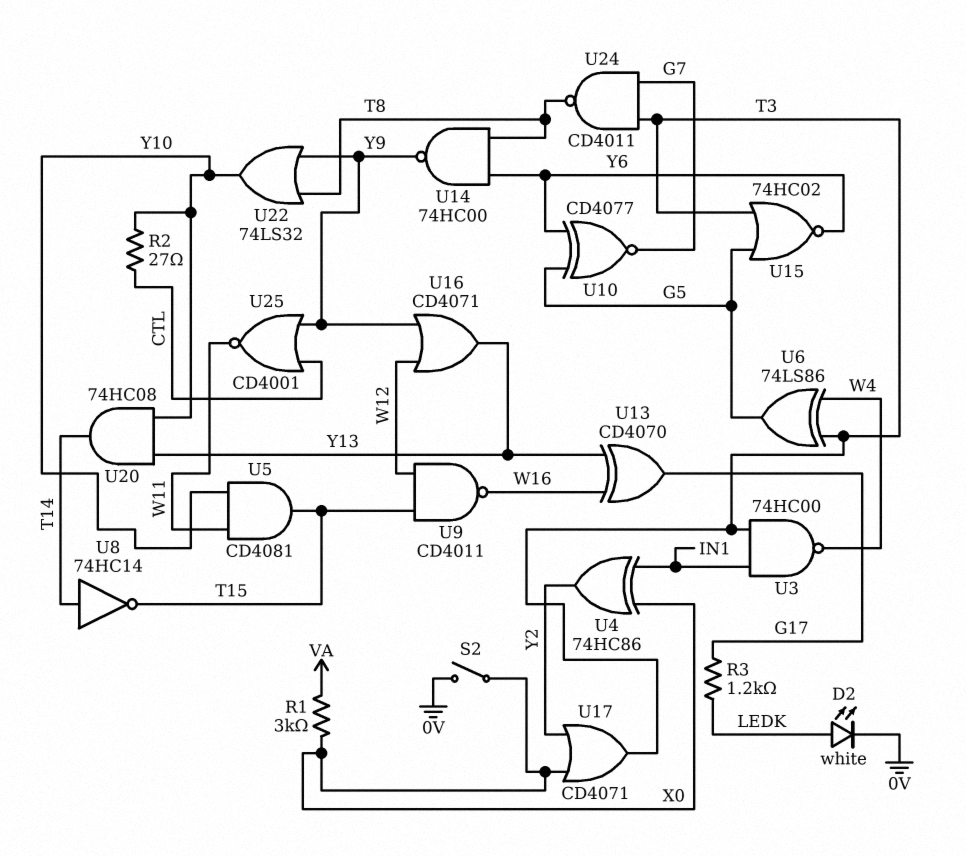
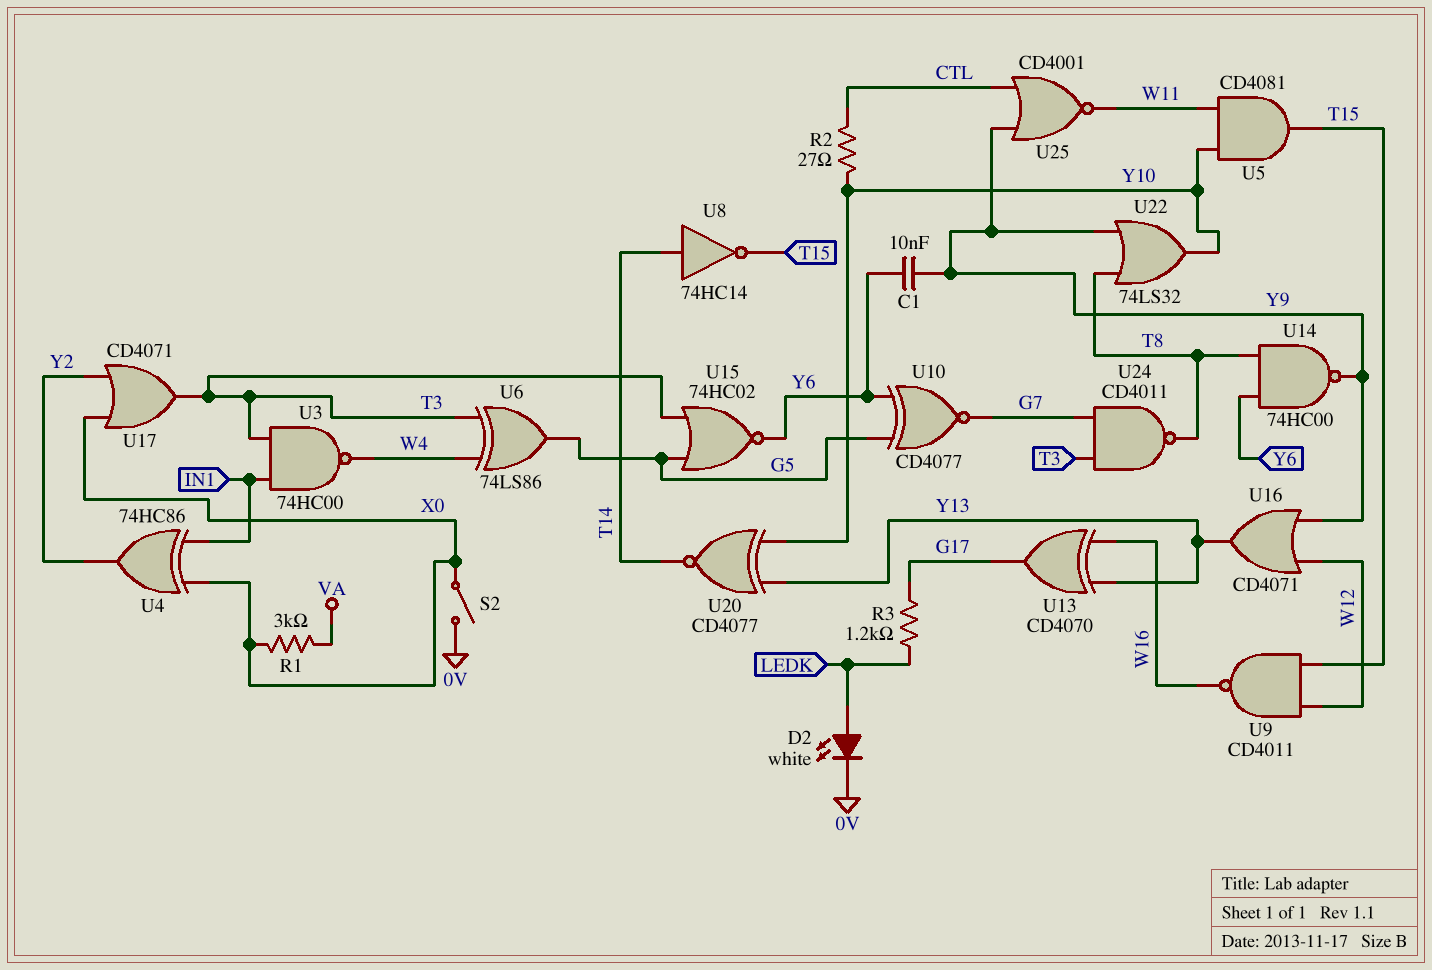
C1: none -> 10nF (Y6, Y9)
U20: AND 74HC08 (in Y10, in Y13, out T14) -> XNOR CD4077 (in Y10, in Y13, out T14)

